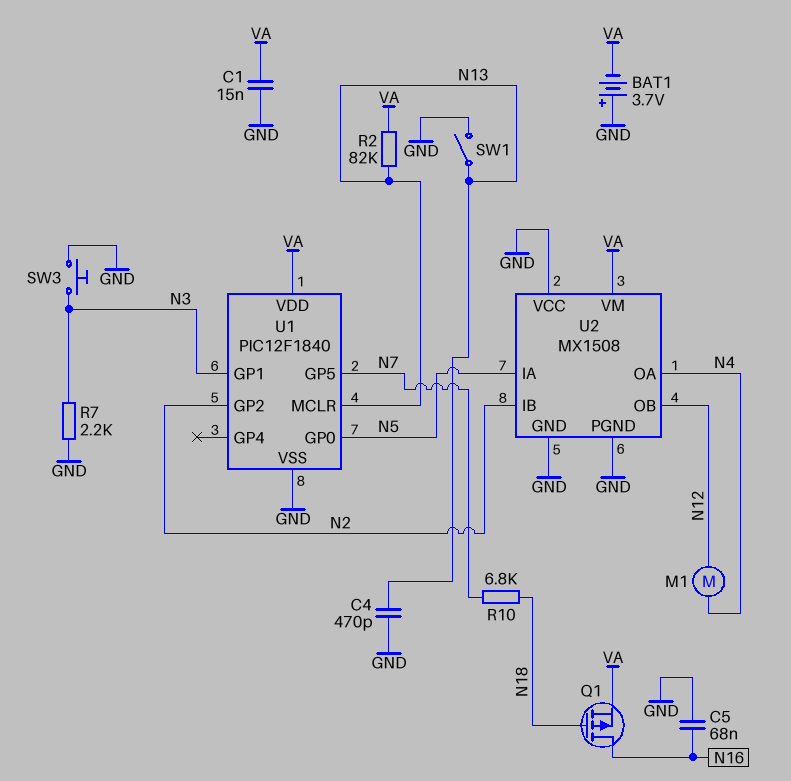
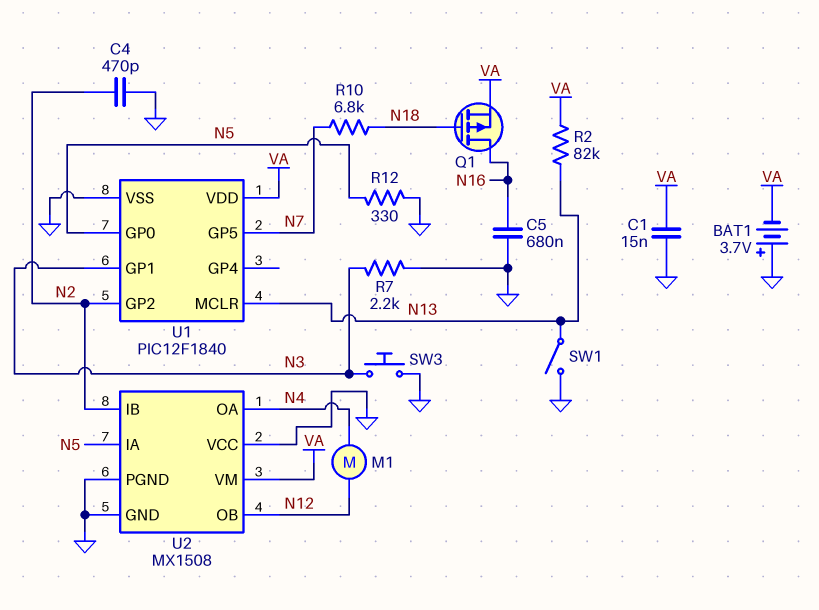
C4: 470pF (GND, N13) -> 470pF (GND, N2)
C5: 68nF (GND, N16) -> 680nF (GND, N16)
R12: none -> 330 (GND, N5)

